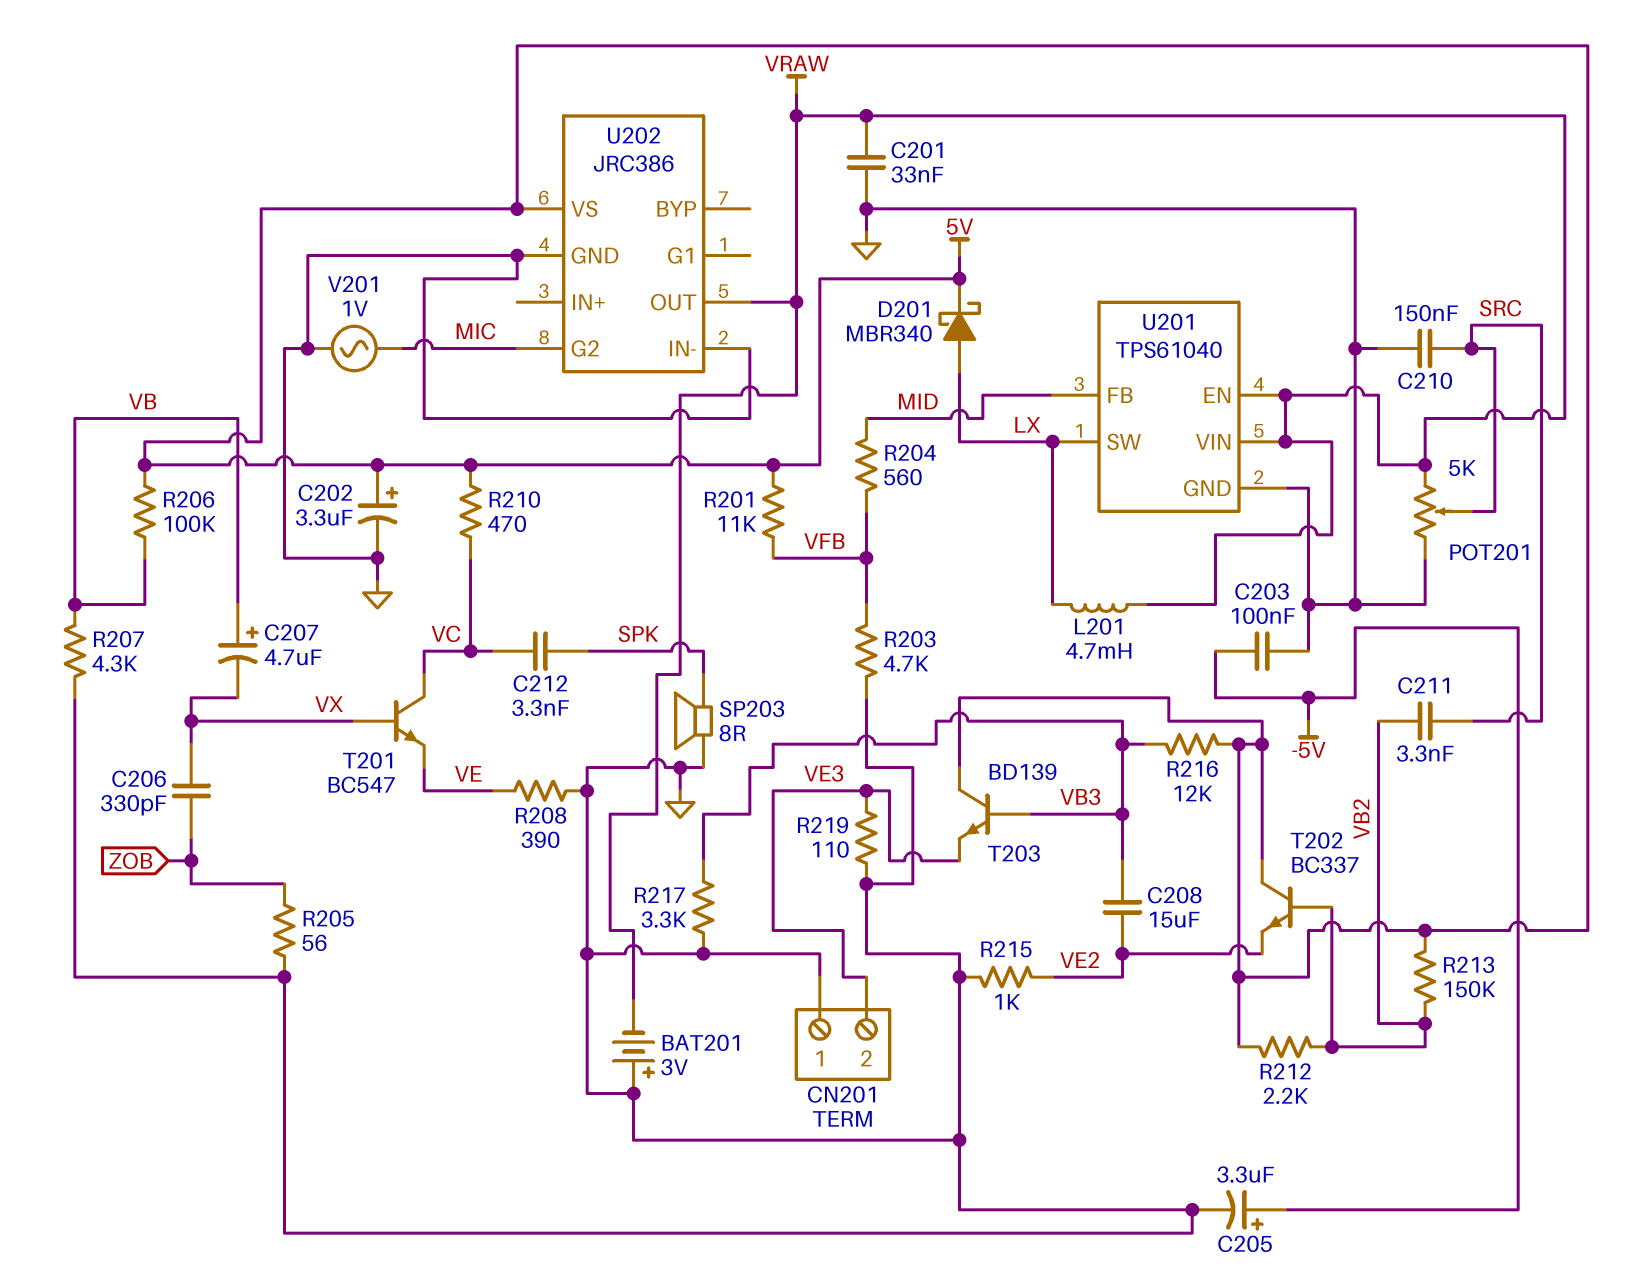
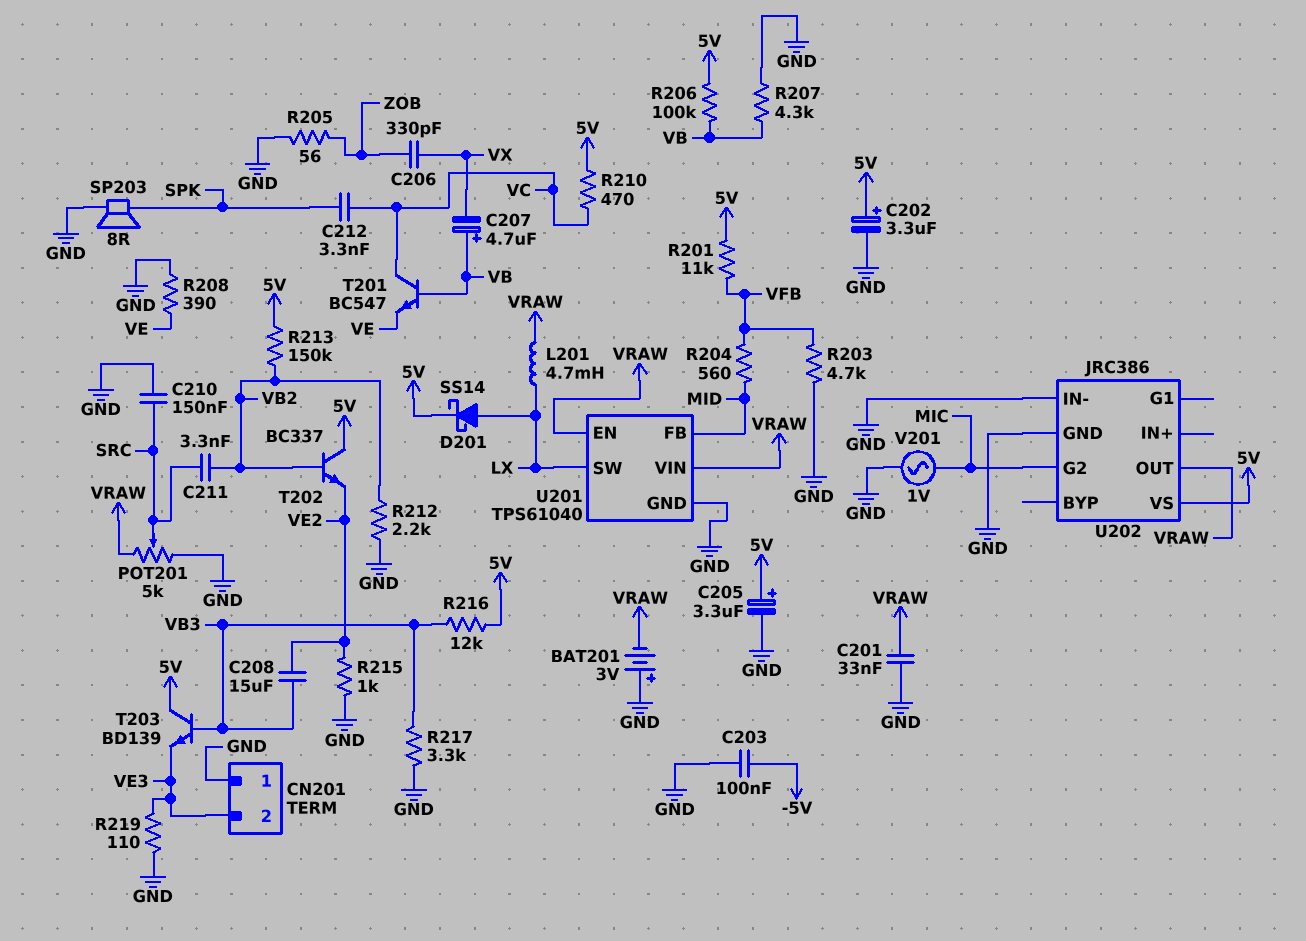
C205: 3.3uF (plus -5V, minus GND) -> 3.3uF (plus 5V, minus GND)
D201: schottky MBR340 (A LX, K 5V) -> schottky SS14 (A LX, K 5V)
R212: 2.2k (5V, VB2) -> 2.2k (GND, VB2)
T201: NPN BC547 (B VX, C VC, E VE) -> NPN BC547 (B VB, C VC, E VE)

